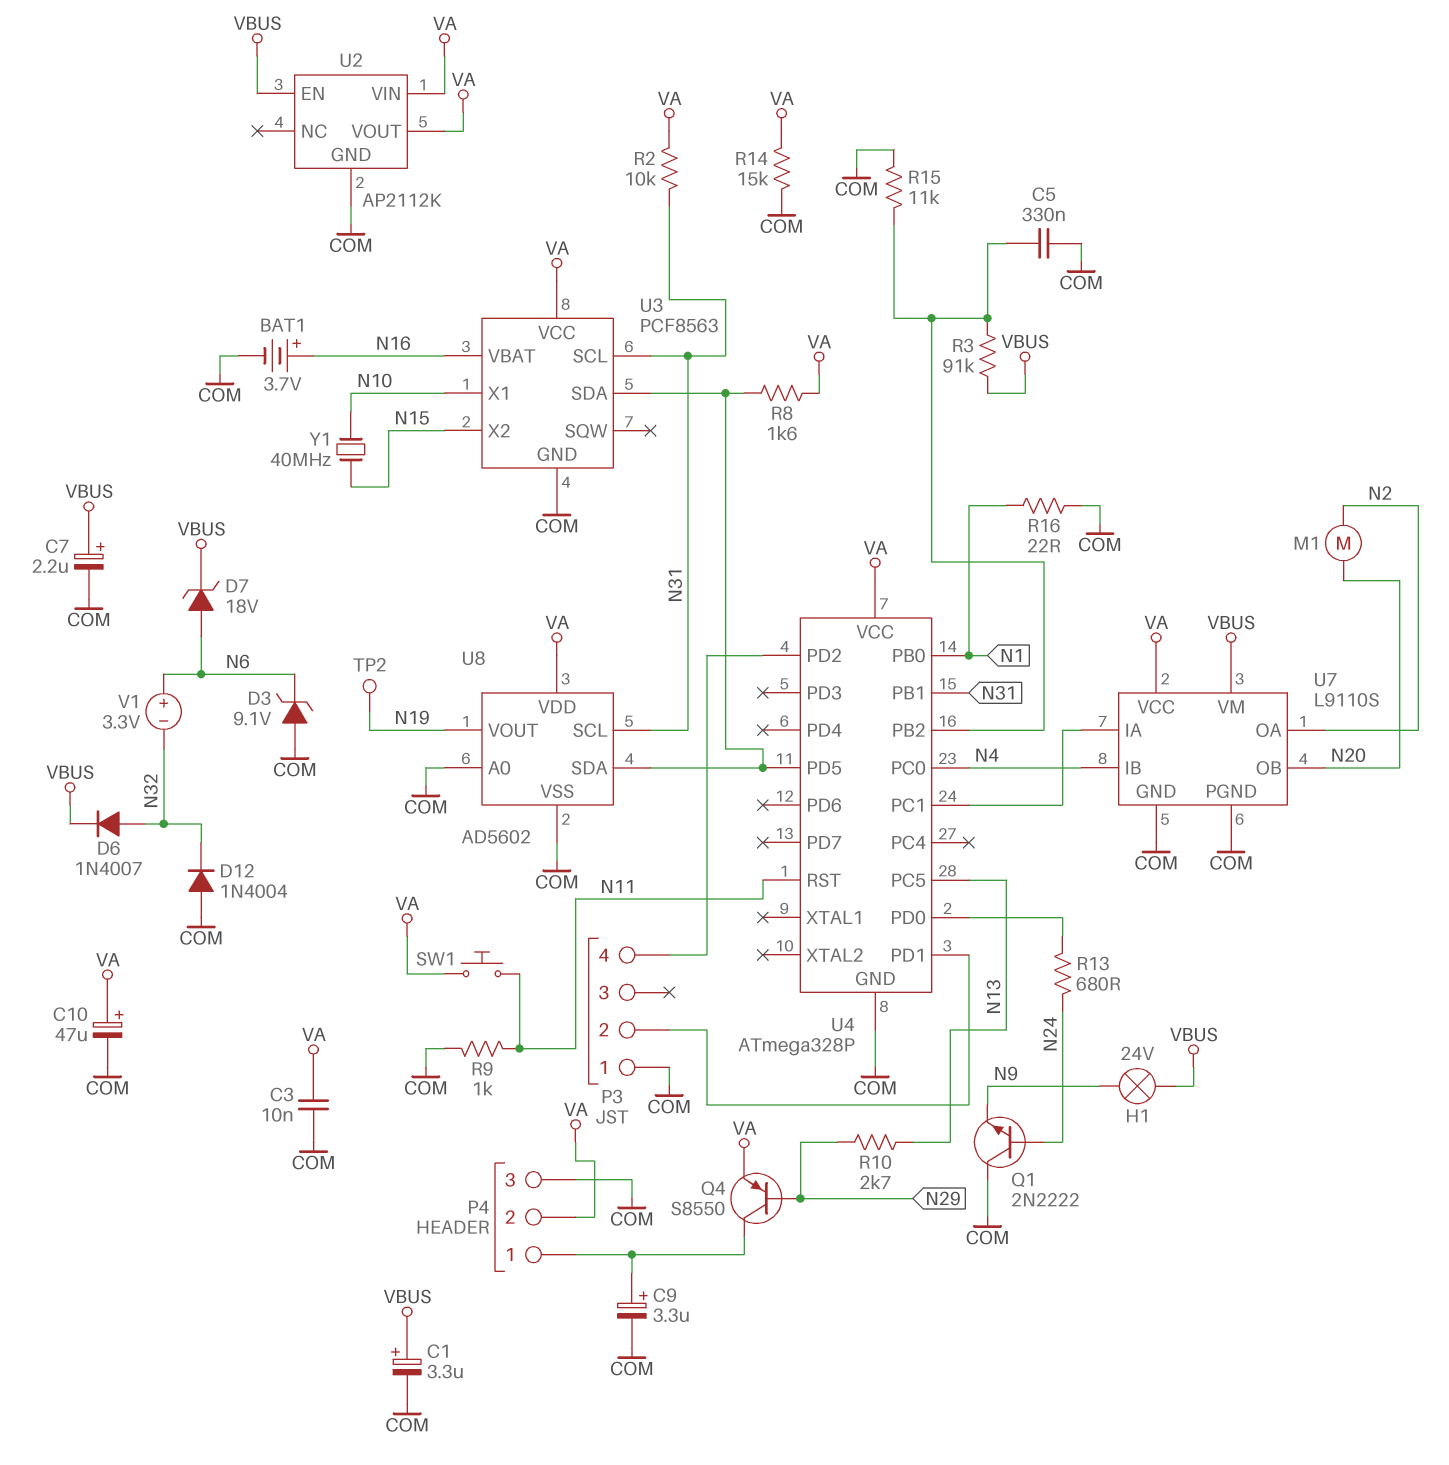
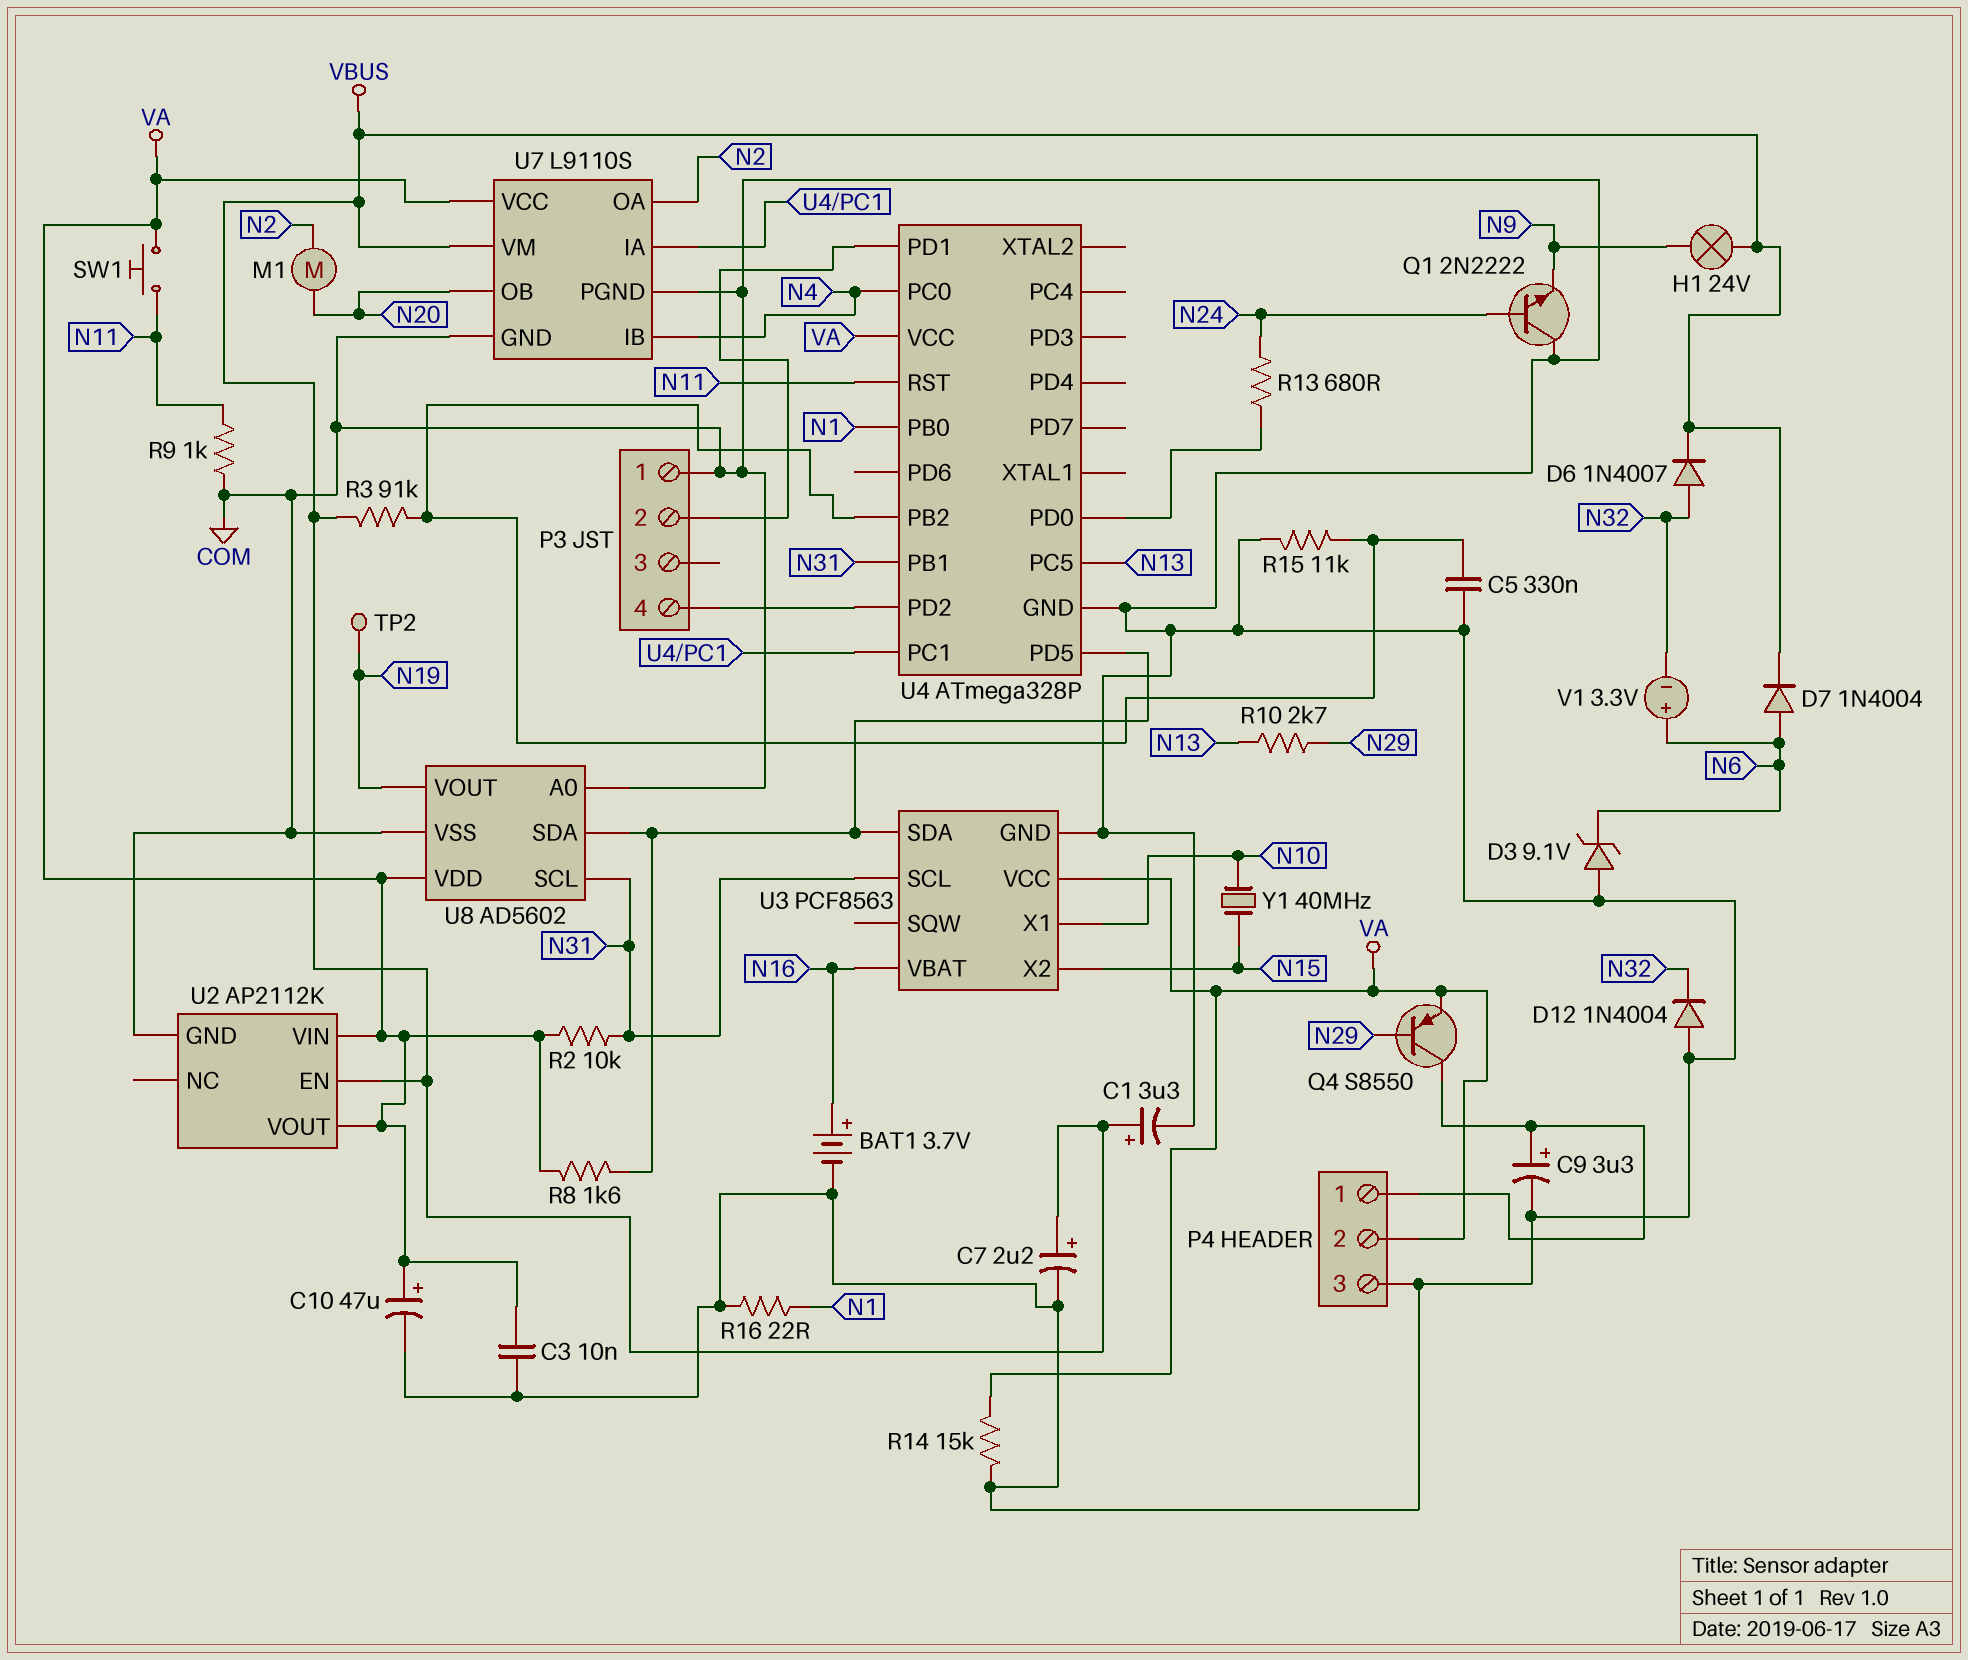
D7: zener 18V (A N6, K VBUS) -> diode 1N4004 (A N6, K VBUS)

